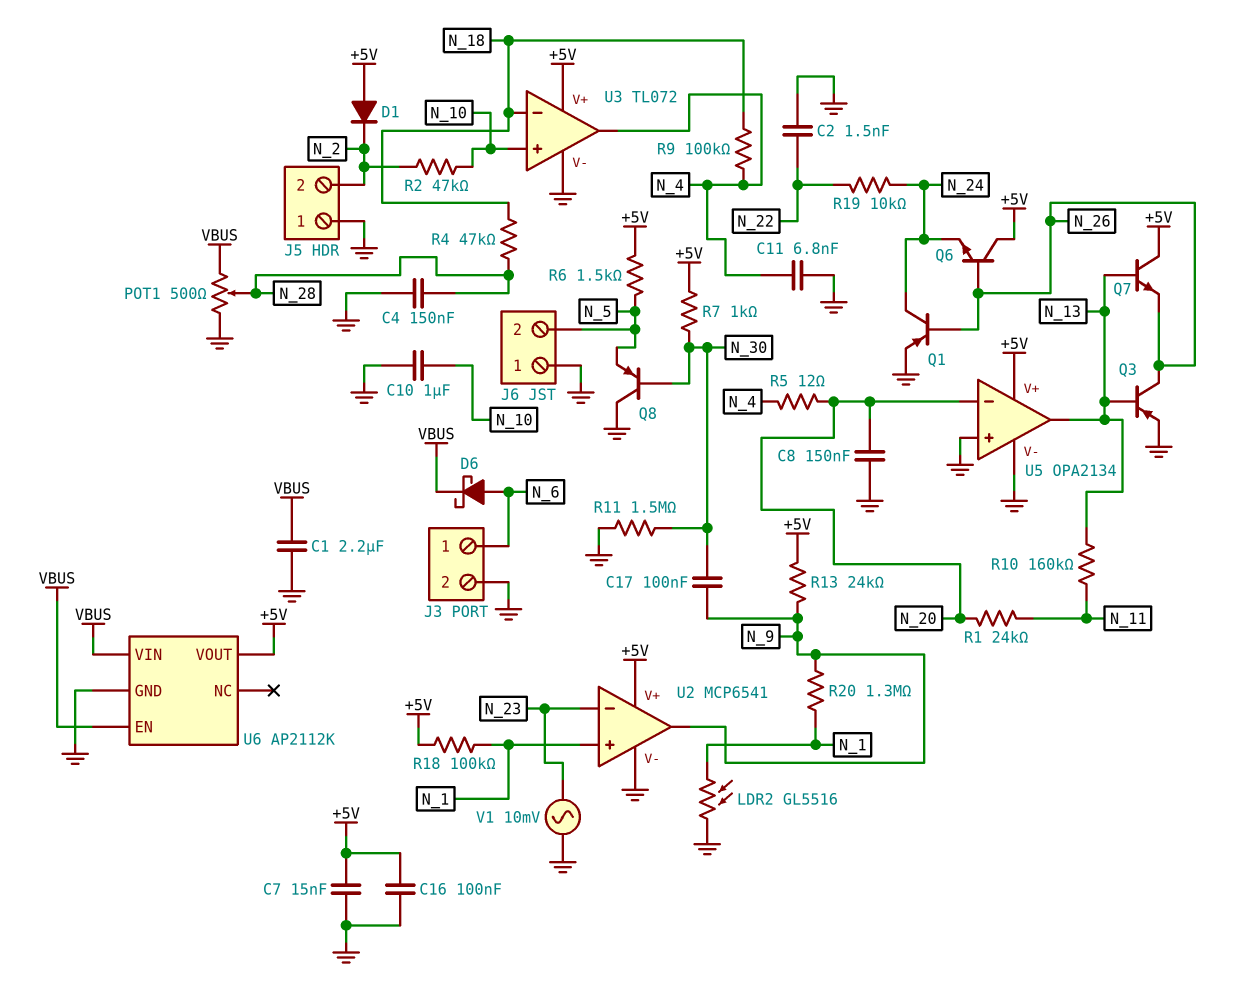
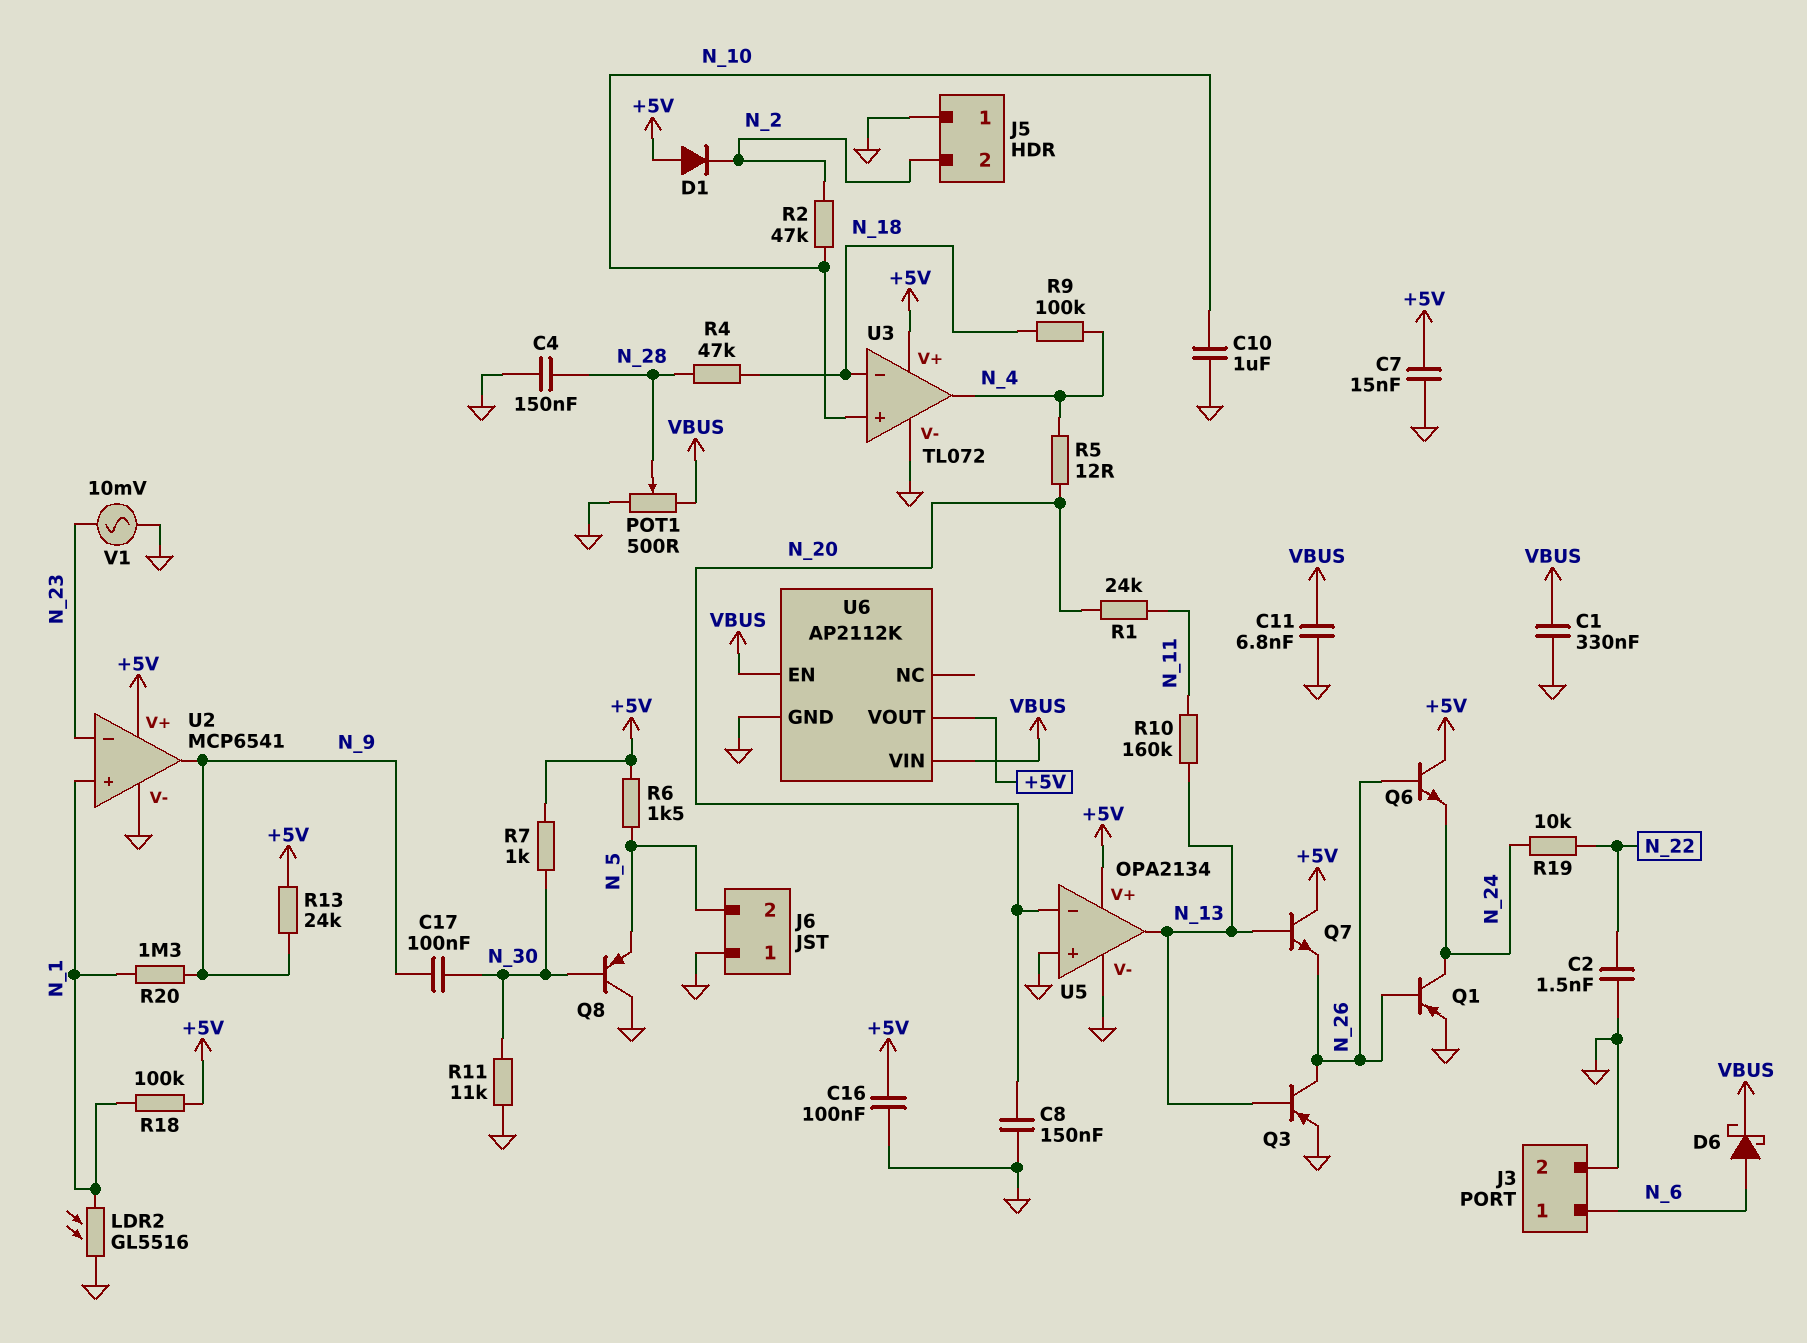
C1: 2.2uF (GND, VBUS) -> 330nF (GND, VBUS)
C11: 6.8nF (GND, N_4) -> 6.8nF (GND, VBUS)
R11: 1.5M (GND, N_30) -> 11k (GND, N_30)

